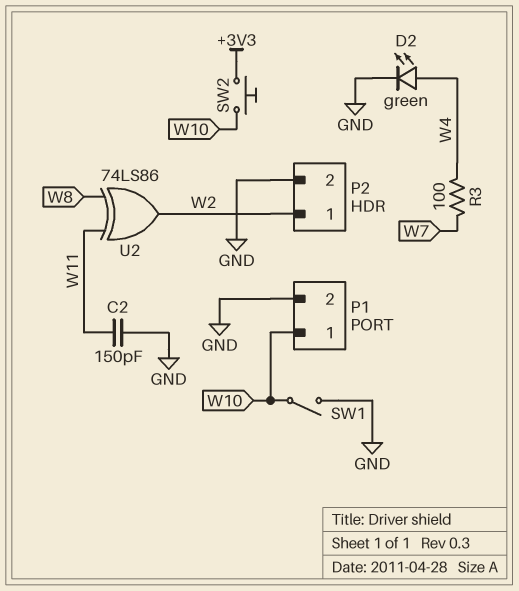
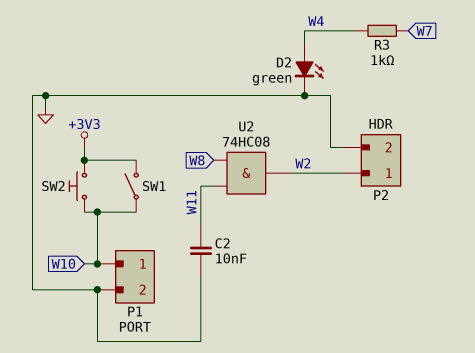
C2: 150pF (GND, W11) -> 10nF (GND, W11)
R3: 100 (W4, W7) -> 1k (W4, W7)
SW1: switch (GND, W10) -> switch (+3V3, W10)
U2: XOR 74LS86 (in W8, in W11, out W2) -> AND 74HC08 (in W8, in W11, out W2)

